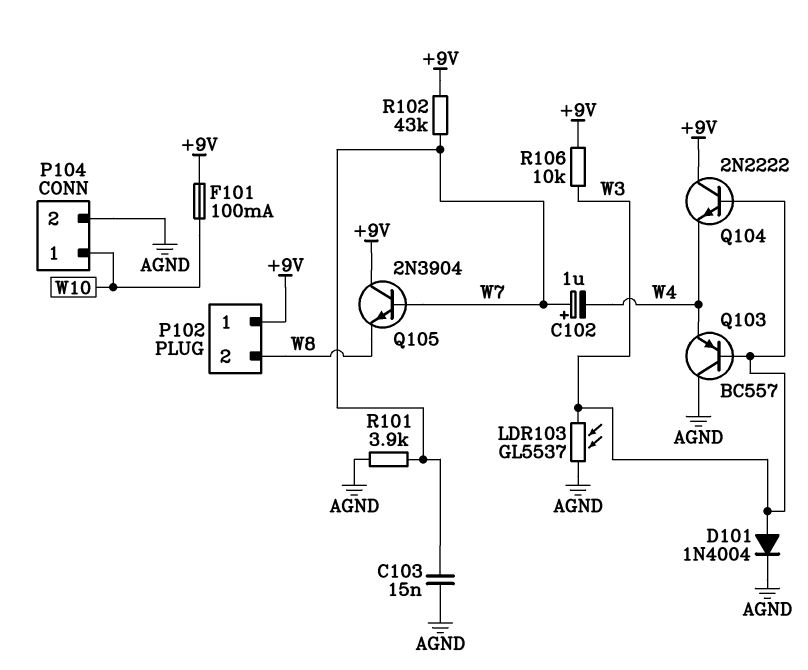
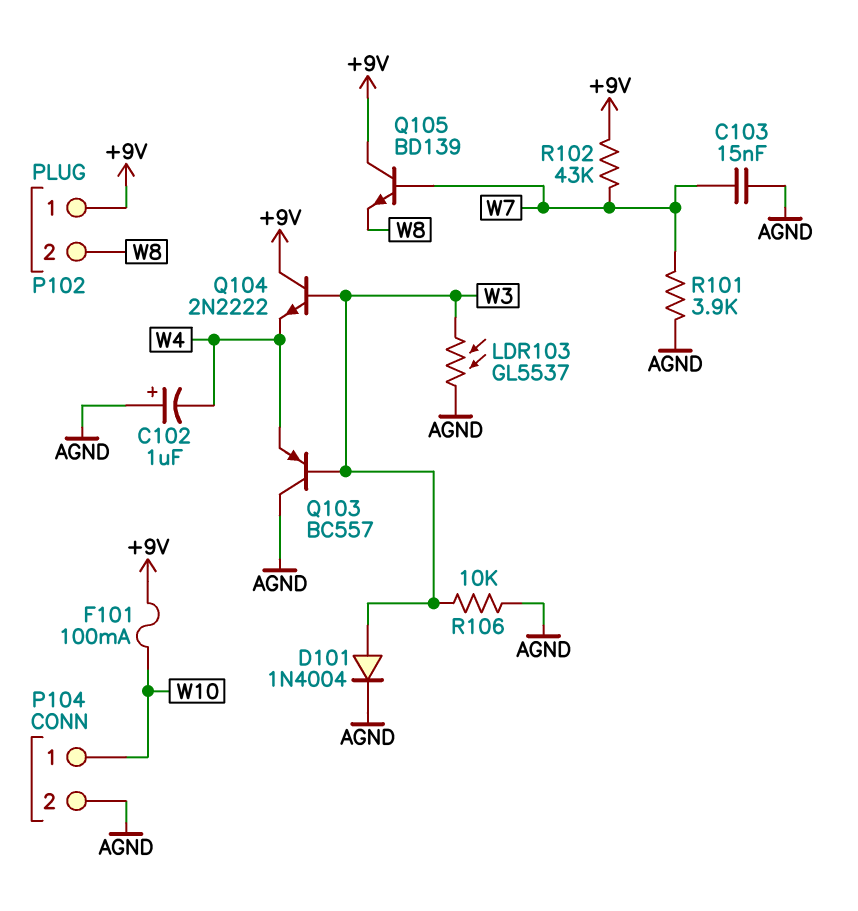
C102: 1uF (plus W7, minus W4) -> 1uF (plus AGND, minus W4)
Q105: NPN 2N3904 (B W7, C +9V, E W8) -> NPN BD139 (B W7, C +9V, E W8)
R106: 10k (+9V, W3) -> 10k (AGND, W3)

